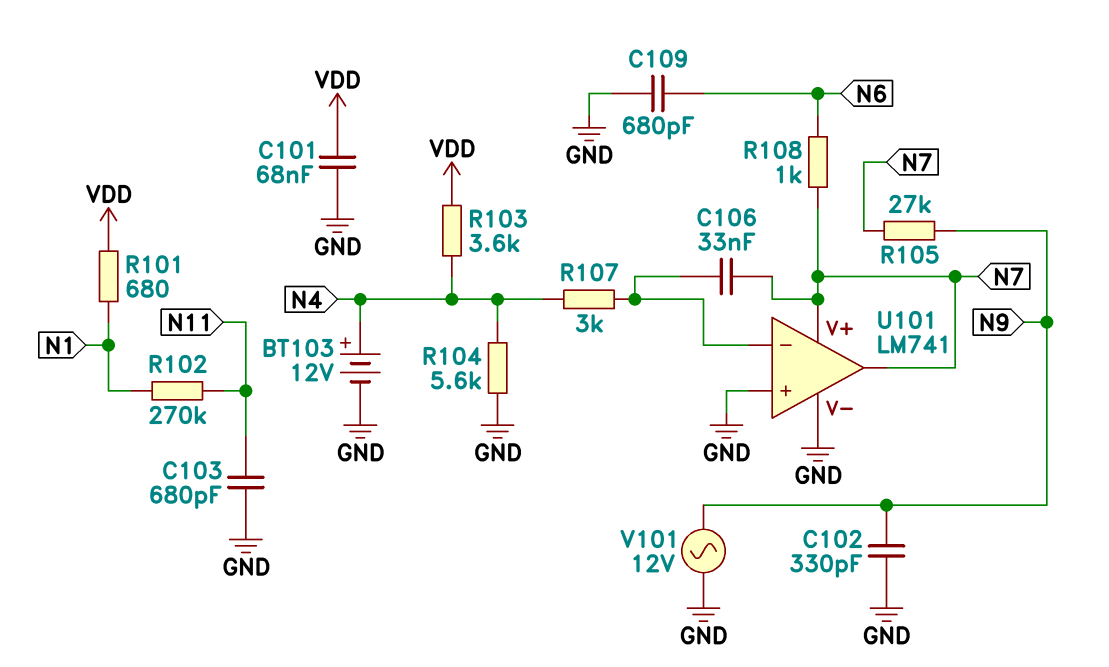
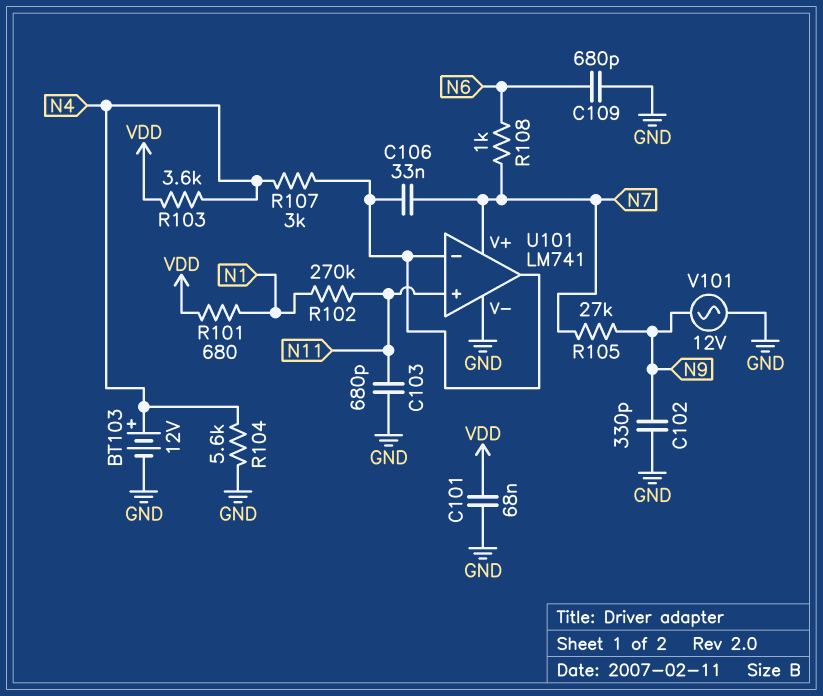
U101 pin in+: GND -> N11
U101 pin out: N7 -> U101/in-

